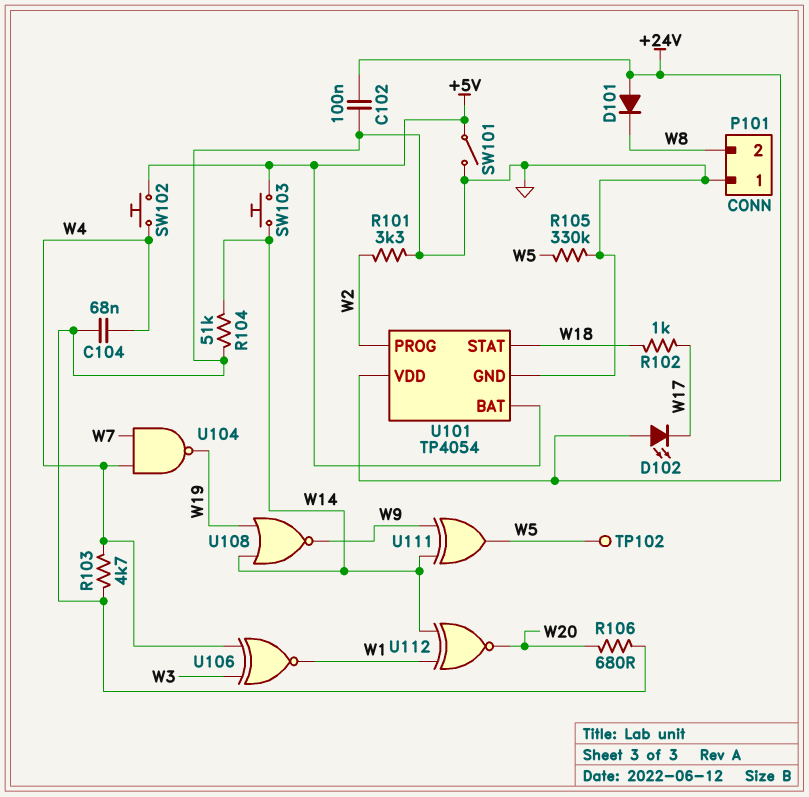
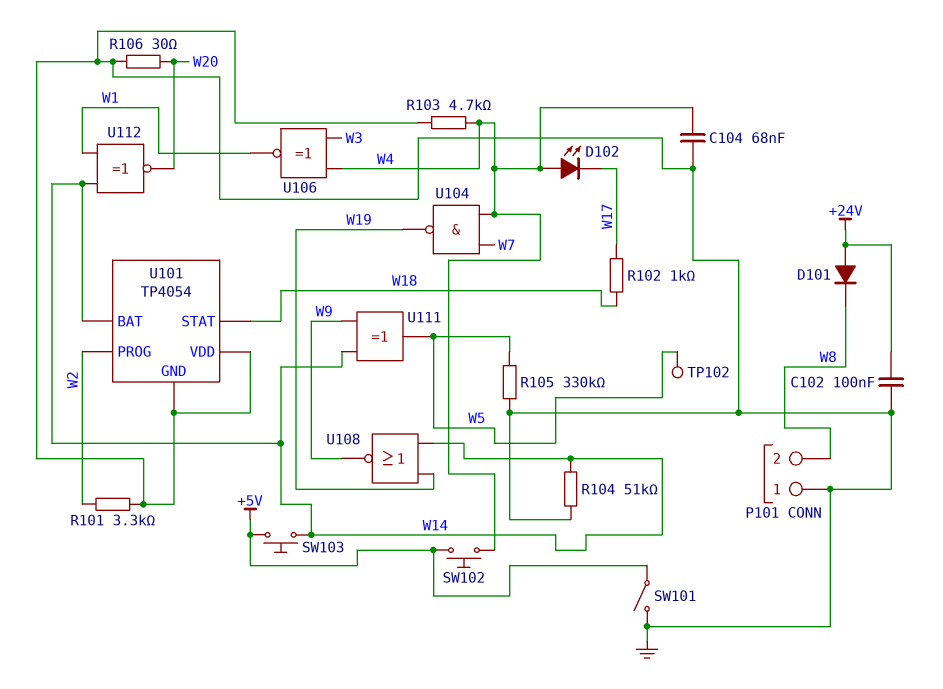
D102: LED (A +24V, K W17) -> LED (A W4, K W17)
R106: 680 (GND, W20) -> 30 (GND, W20)
U101 pin BAT: +5V -> W14
U101 pin VDD: +24V -> GND

